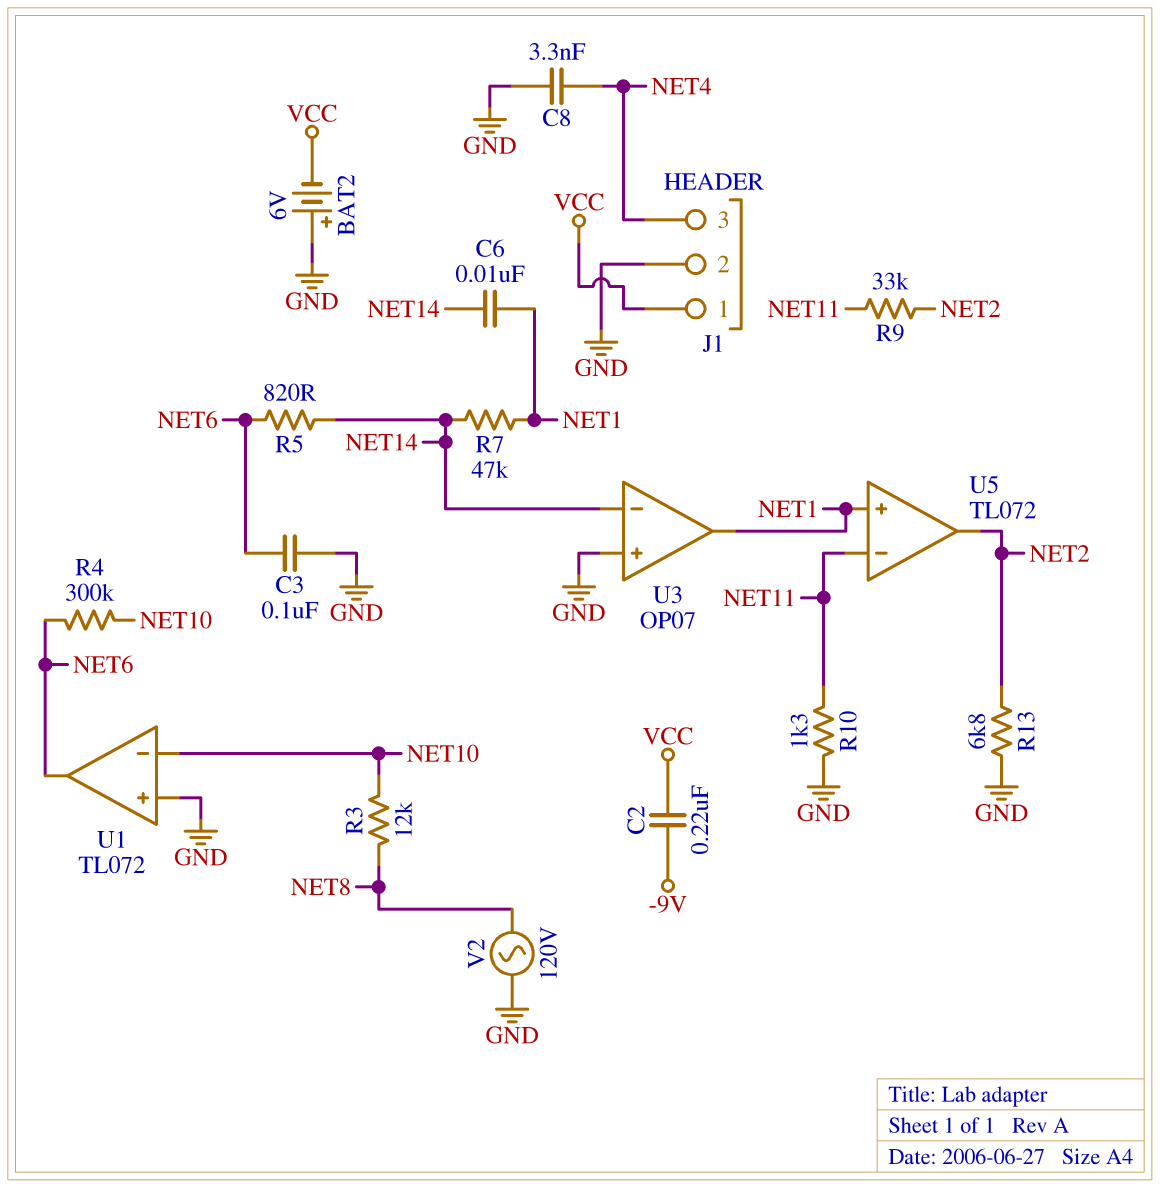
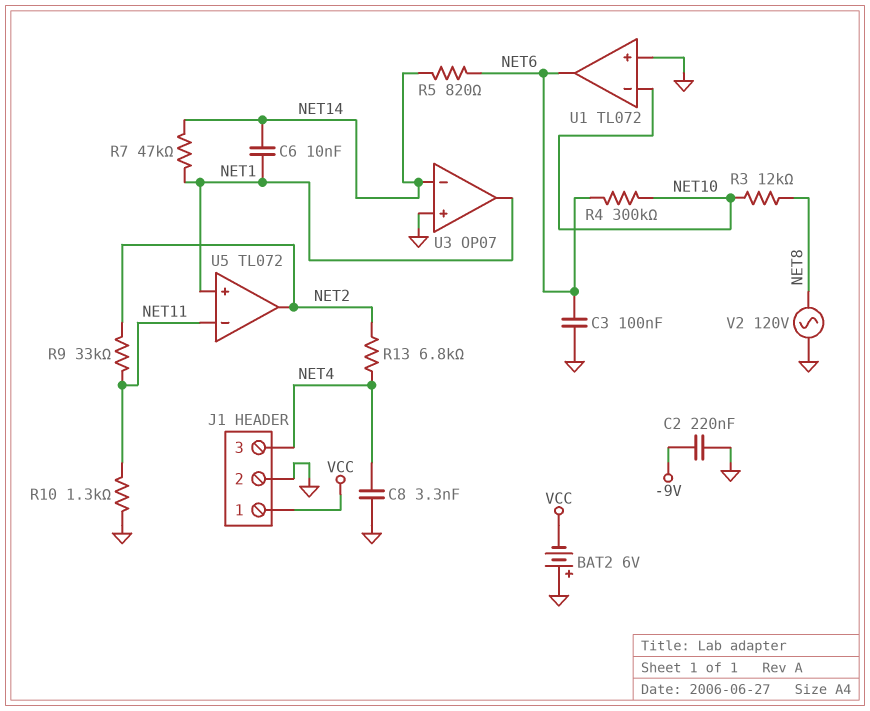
C2: 220nF (-9V, VCC) -> 220nF (-9V, GND)
R13: 6.8k (GND, NET2) -> 6.8k (NET2, NET4)

